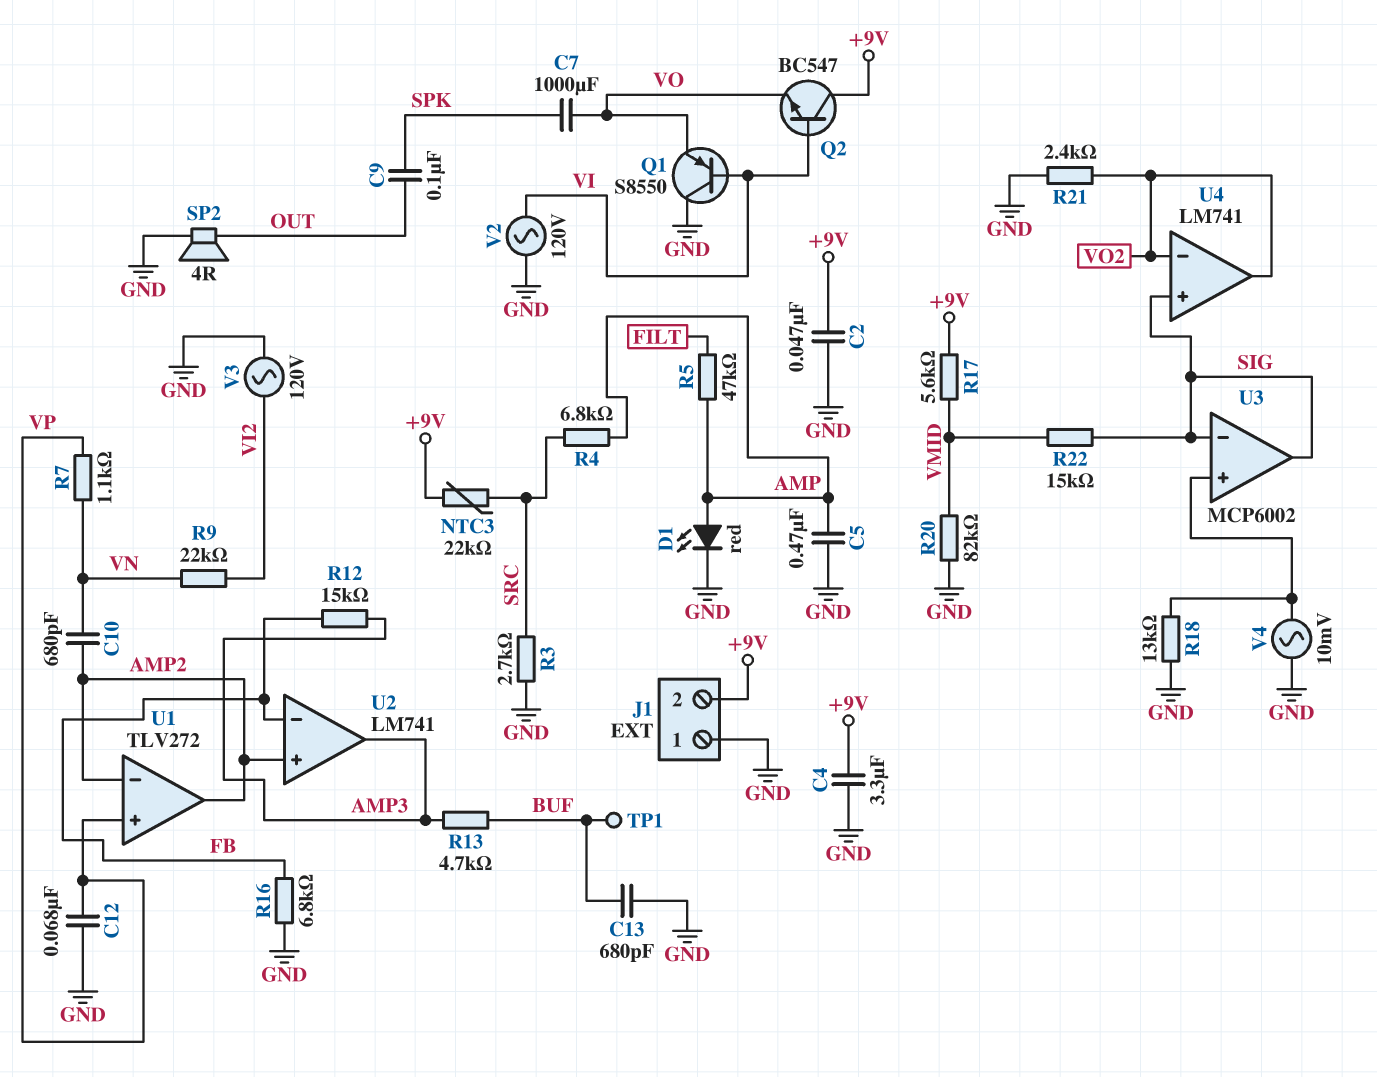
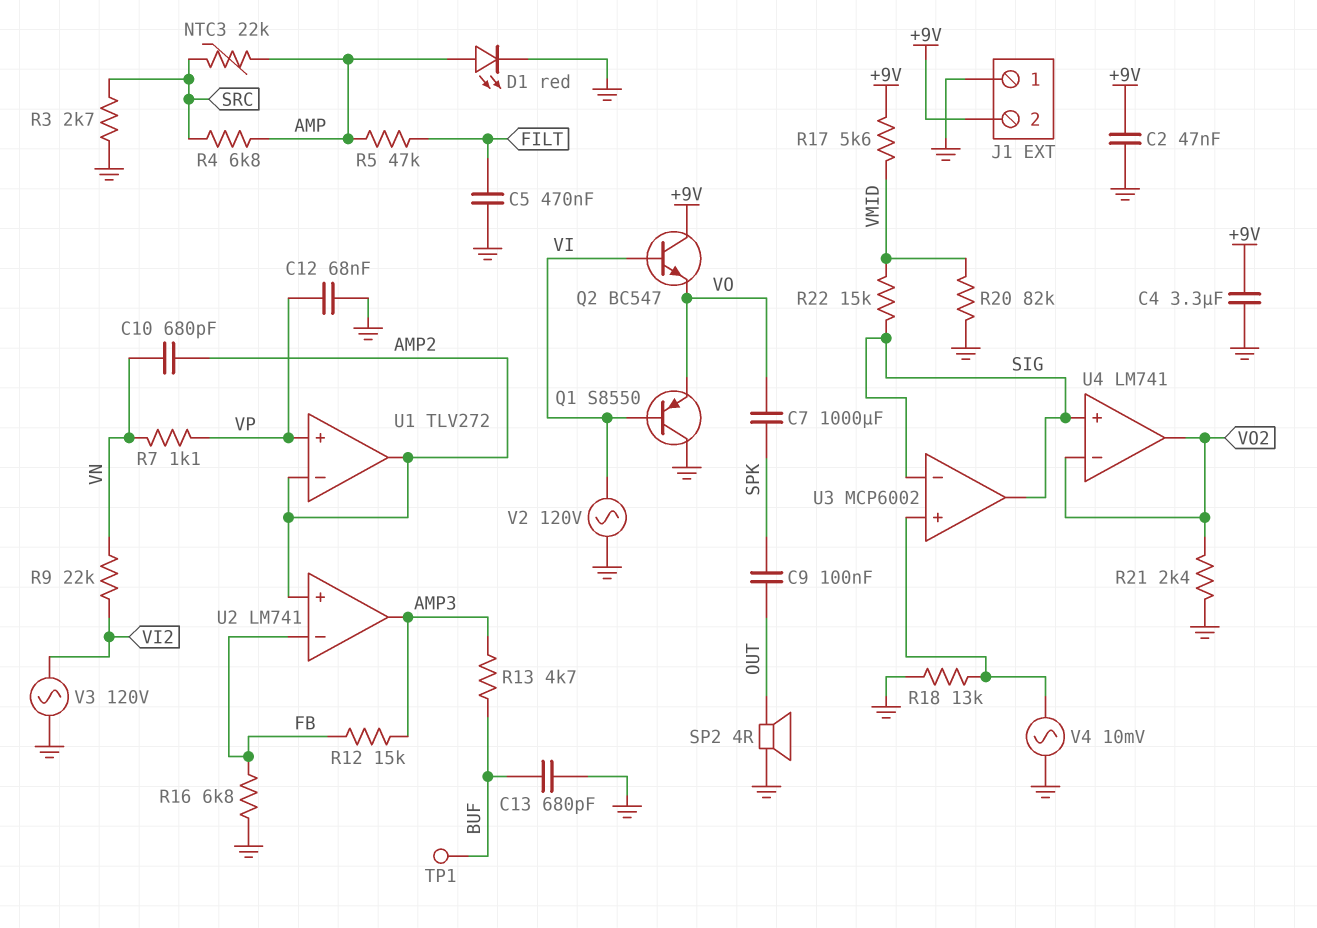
C5: 470nF (AMP, GND) -> 470nF (FILT, GND)
NTC3: 22k (+9V, SRC) -> 22k (AMP, SRC)

